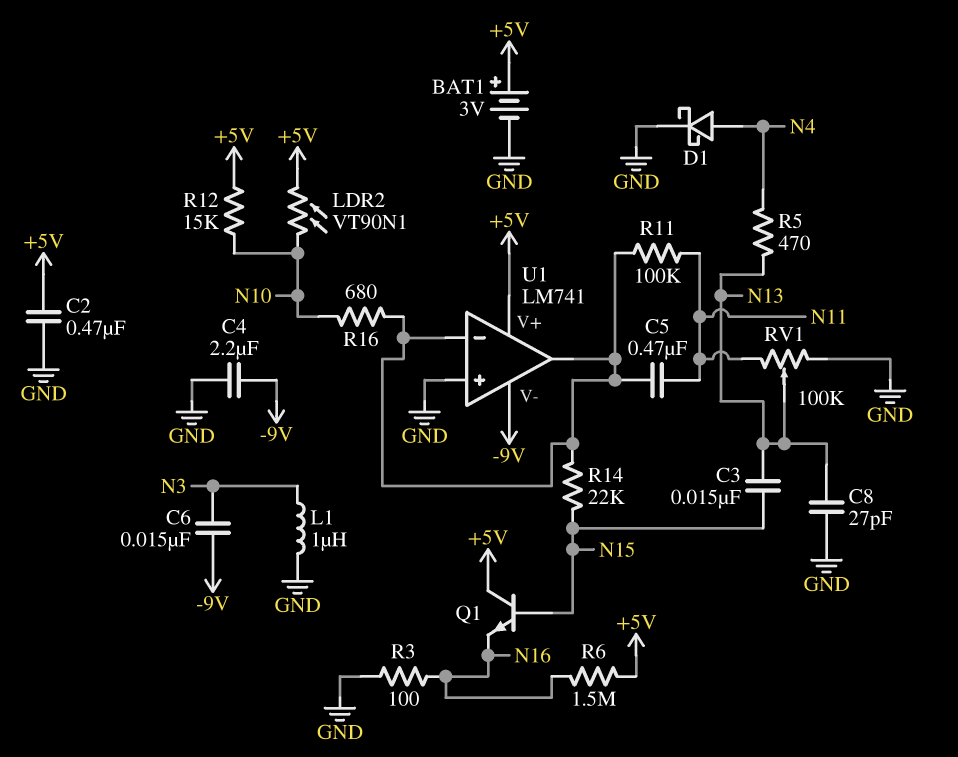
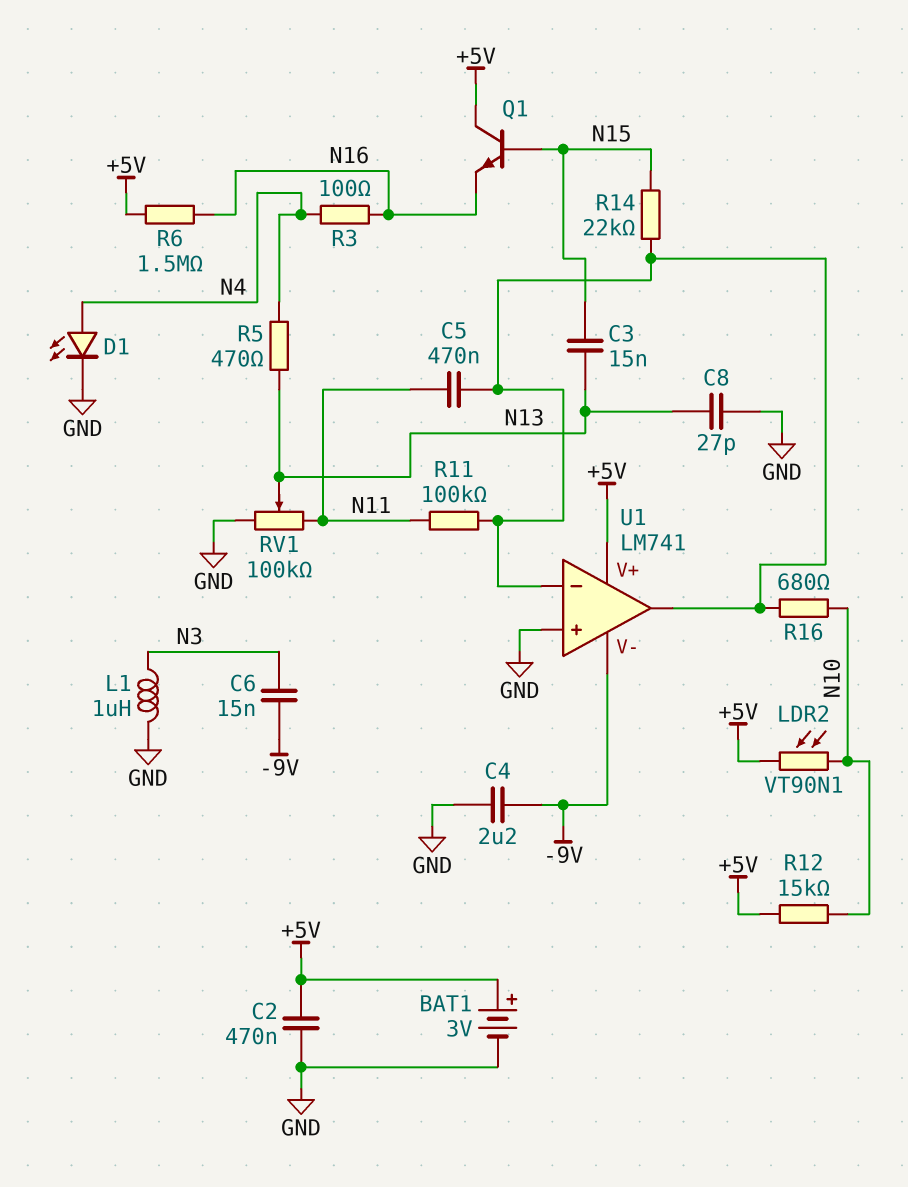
D1: schottky (A N4, K GND) -> LED (A N4, K GND)
R3: 100 (GND, N16) -> 100 (N4, N16)

